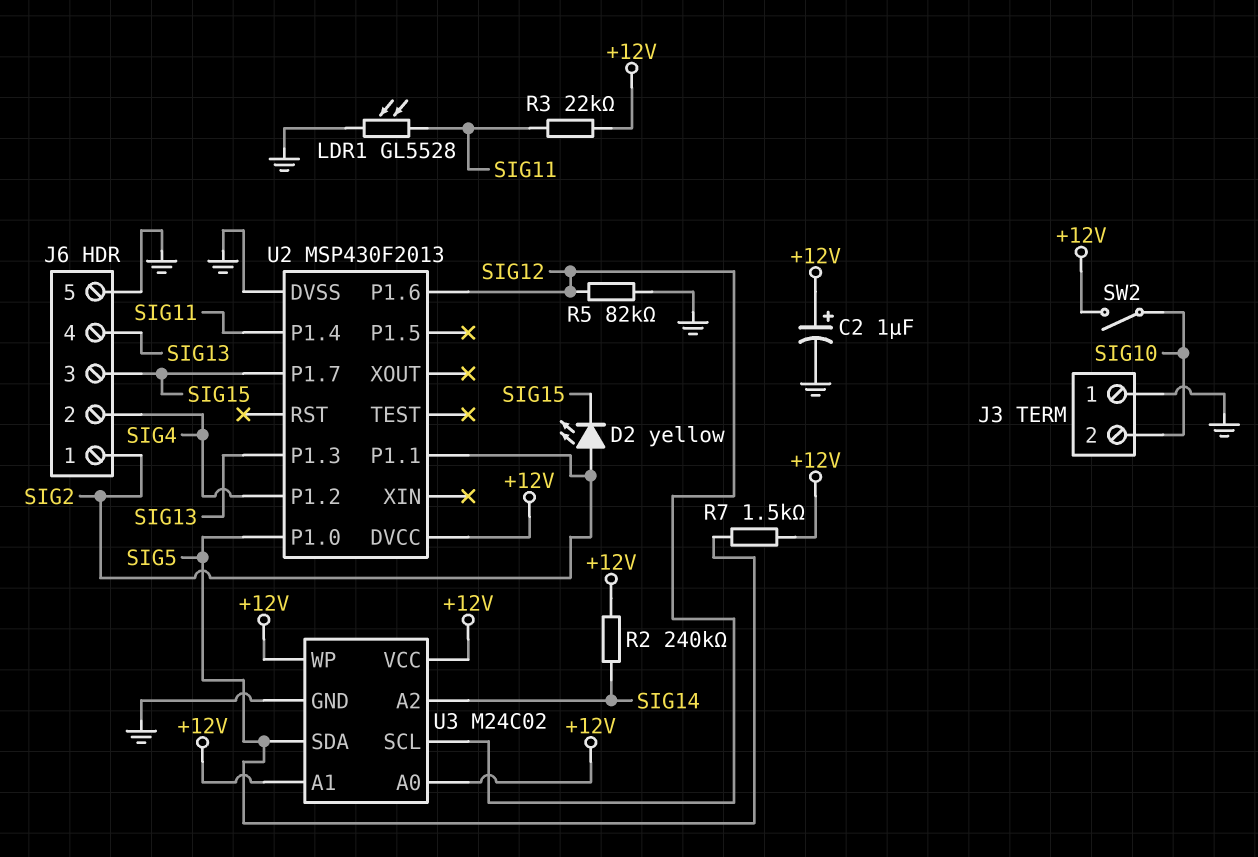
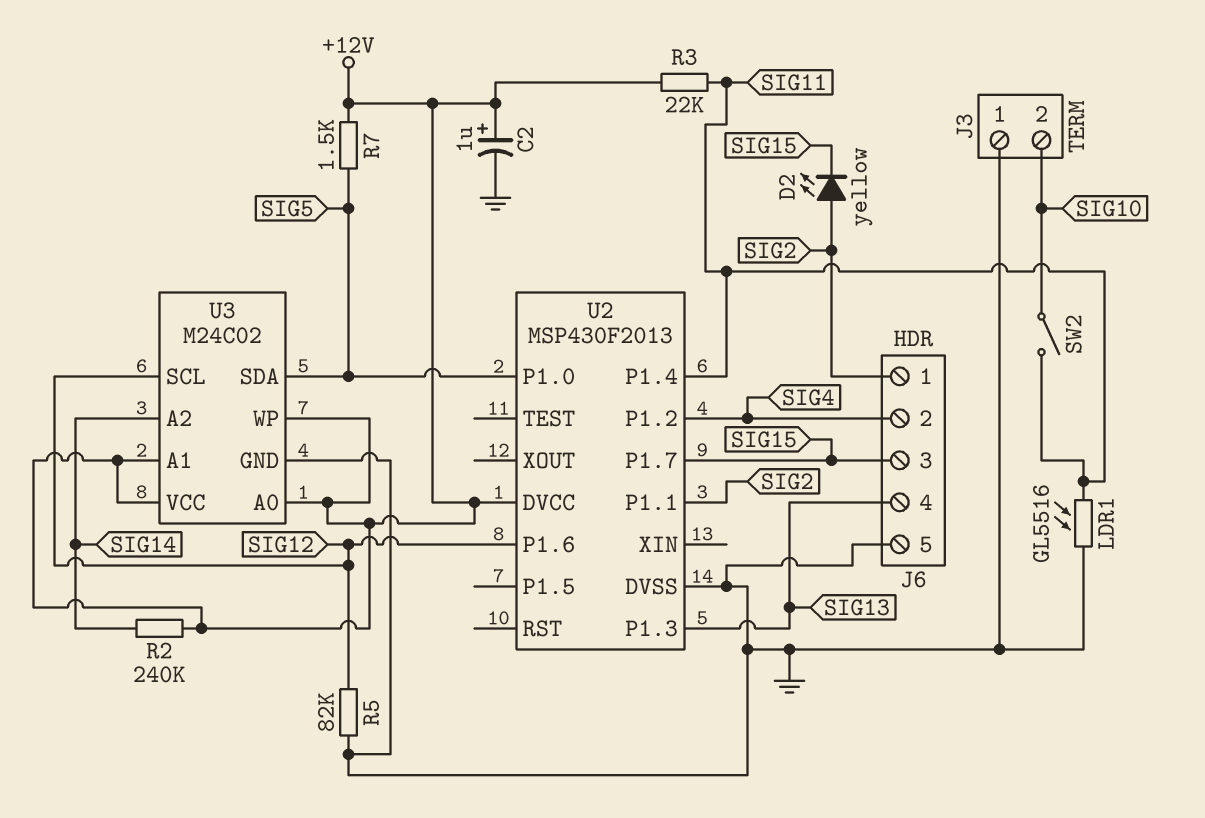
LDR1: GL5528 (GND, SIG11) -> GL5516 (GND, SIG11)
SW2: switch (+12V, SIG10) -> switch (SIG10, SIG11)

